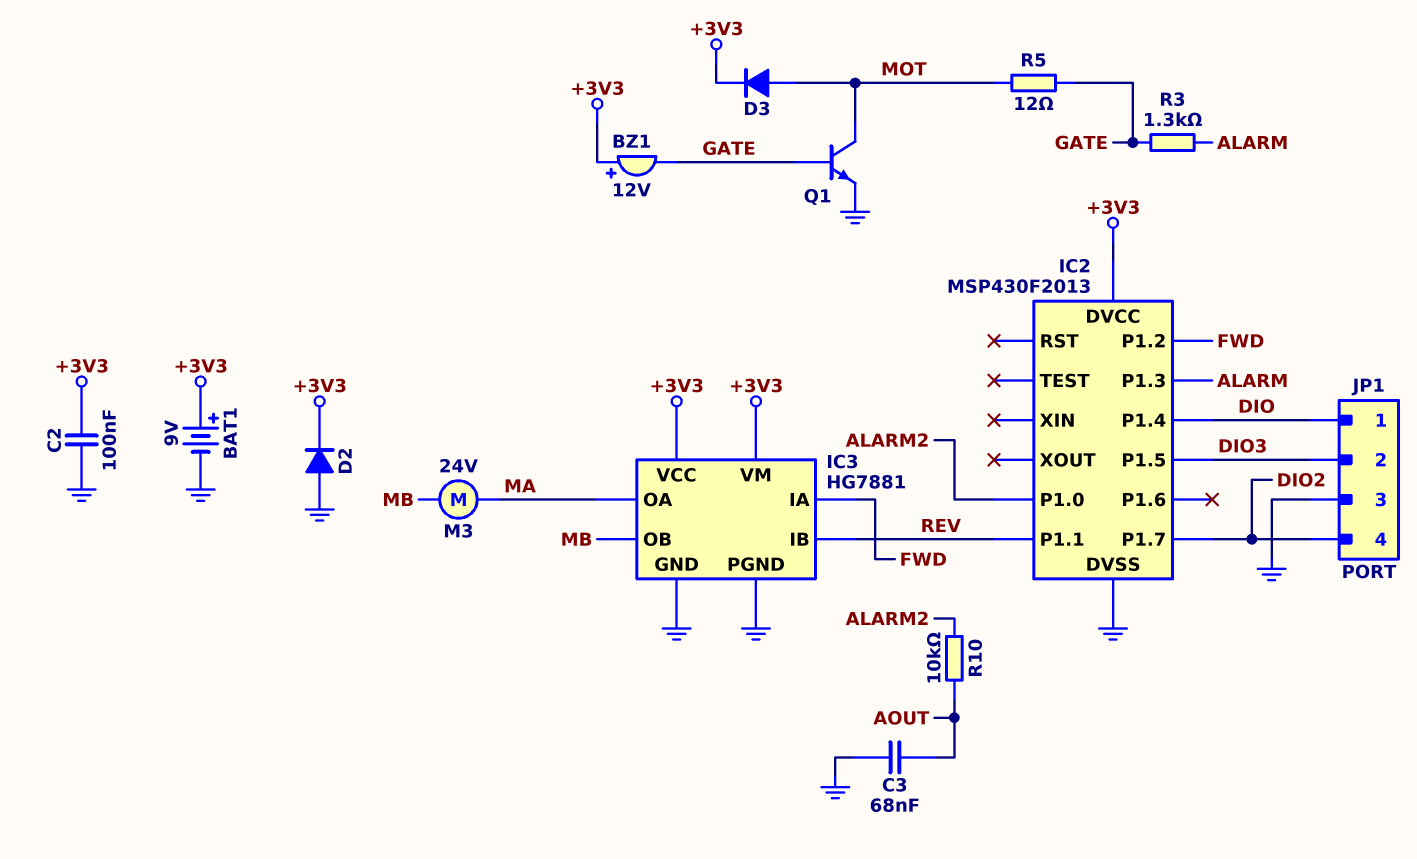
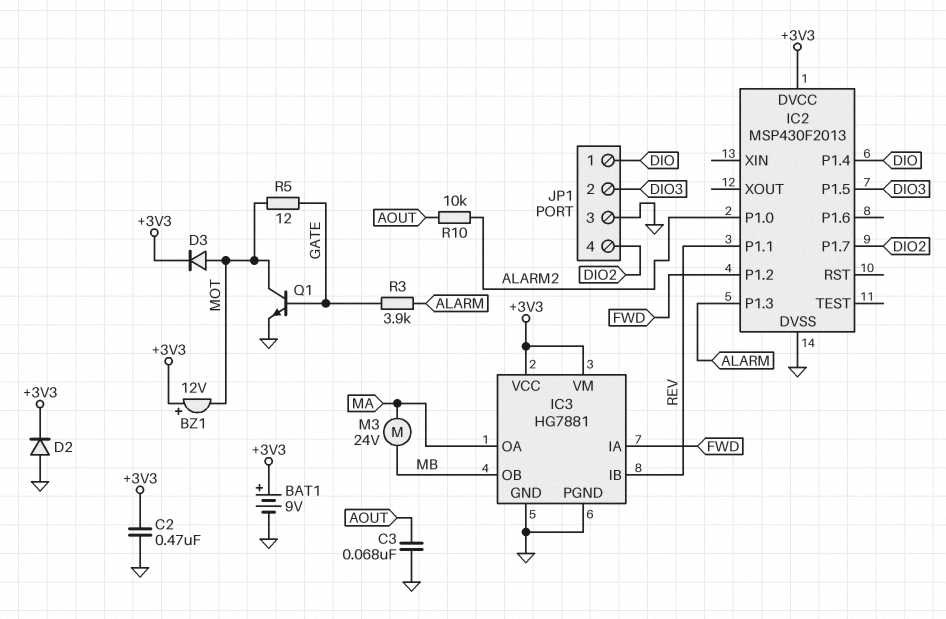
BZ1: buzzer 12V (plus +3V3, minus GATE) -> buzzer 12V (plus +3V3, minus MOT)
C2: 100nF (+3V3, GND) -> 470nF (+3V3, GND)
R3: 1.3k (ALARM, GATE) -> 3.9k (ALARM, GATE)

